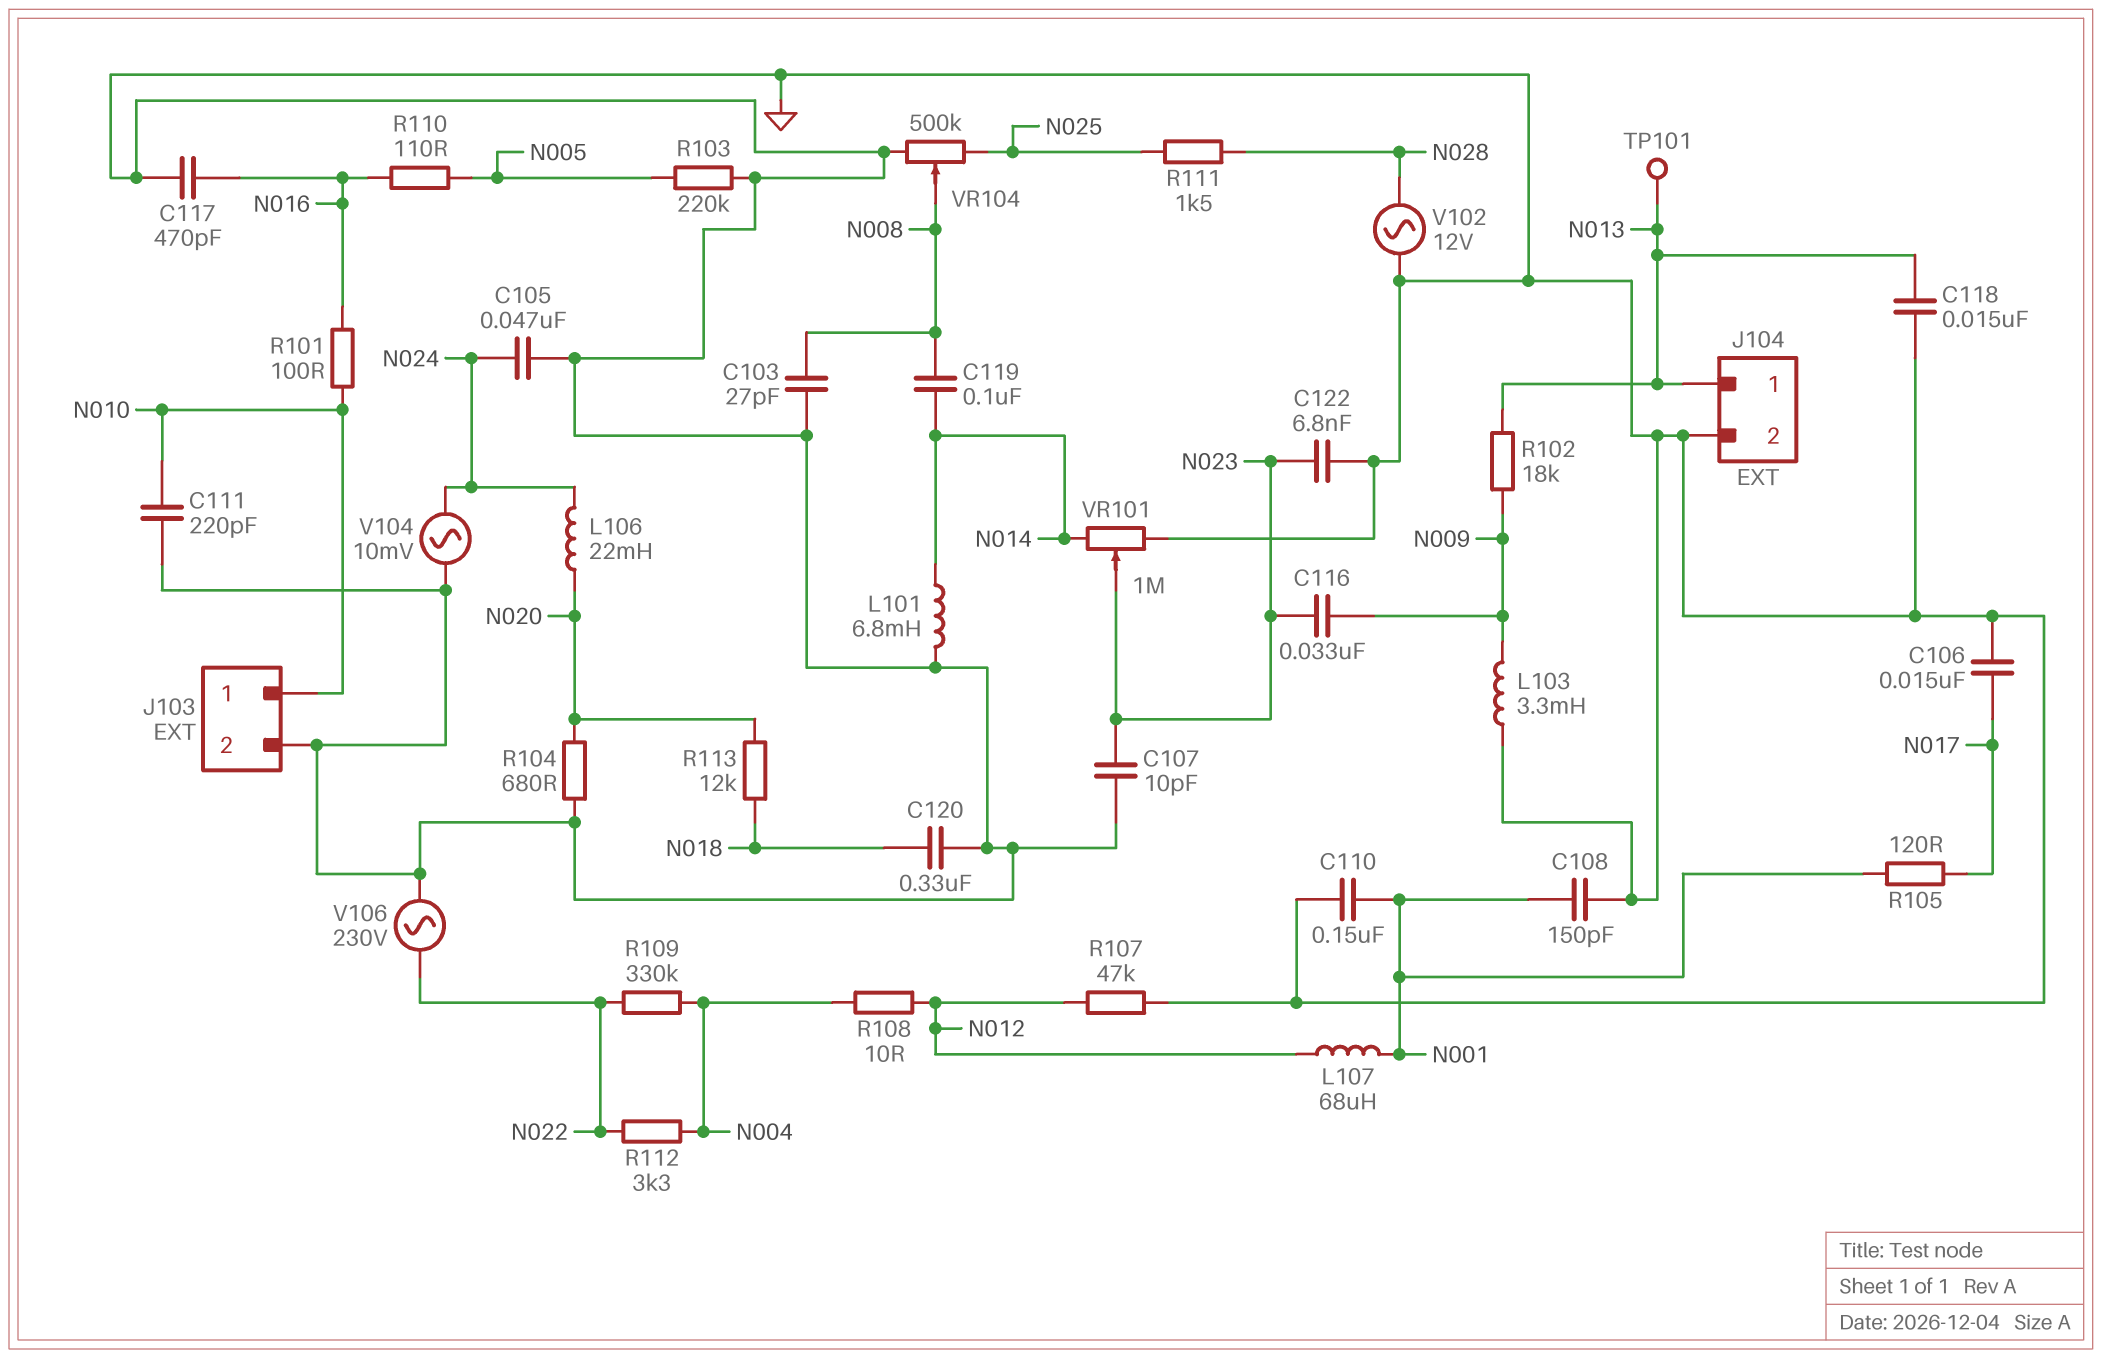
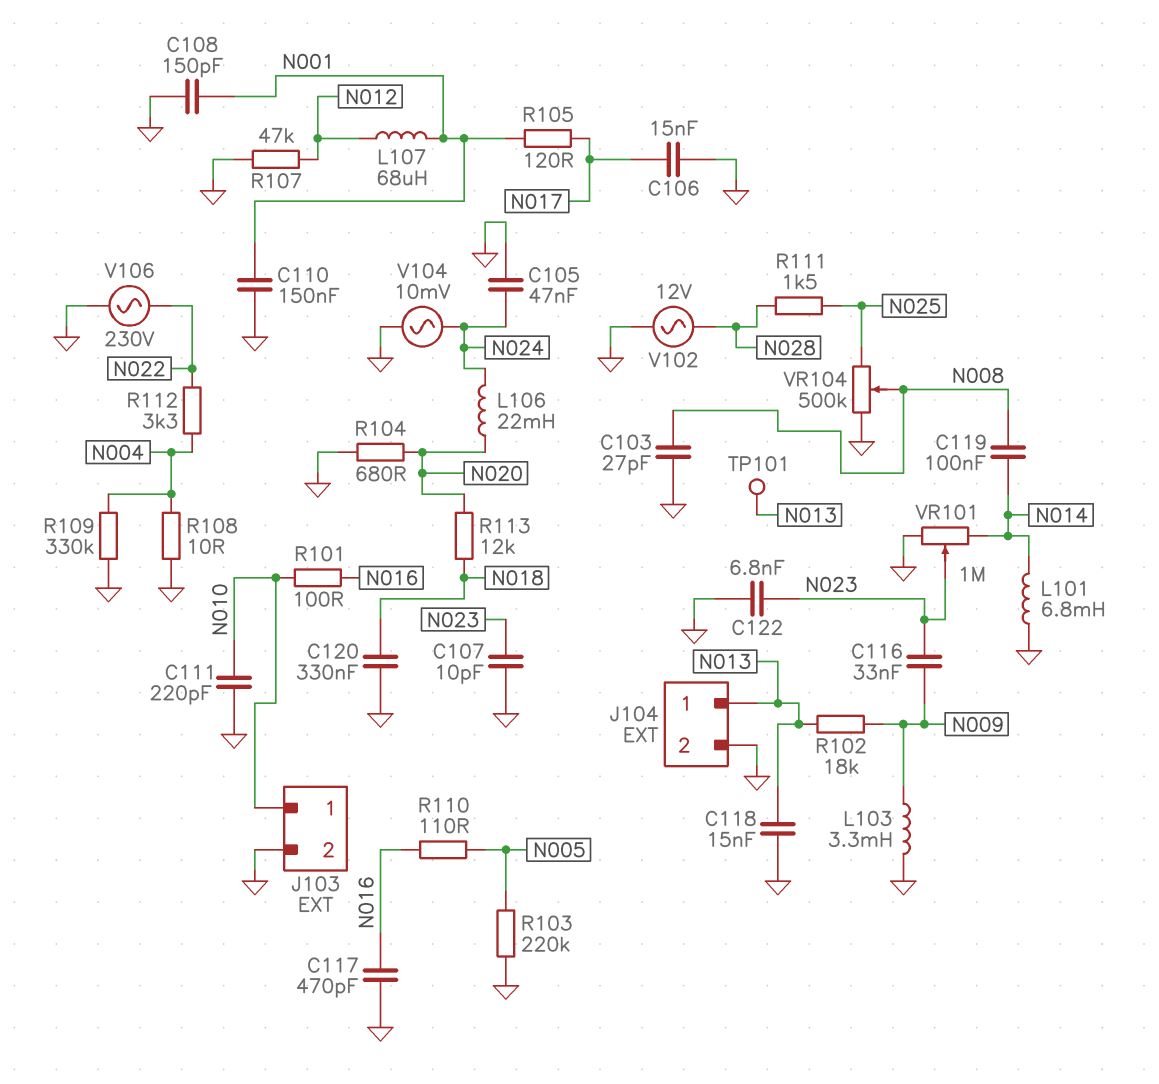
R108: 10 (N004, N012) -> 10 (GND, N004)
R109: 330k (N004, N022) -> 330k (GND, N004)

